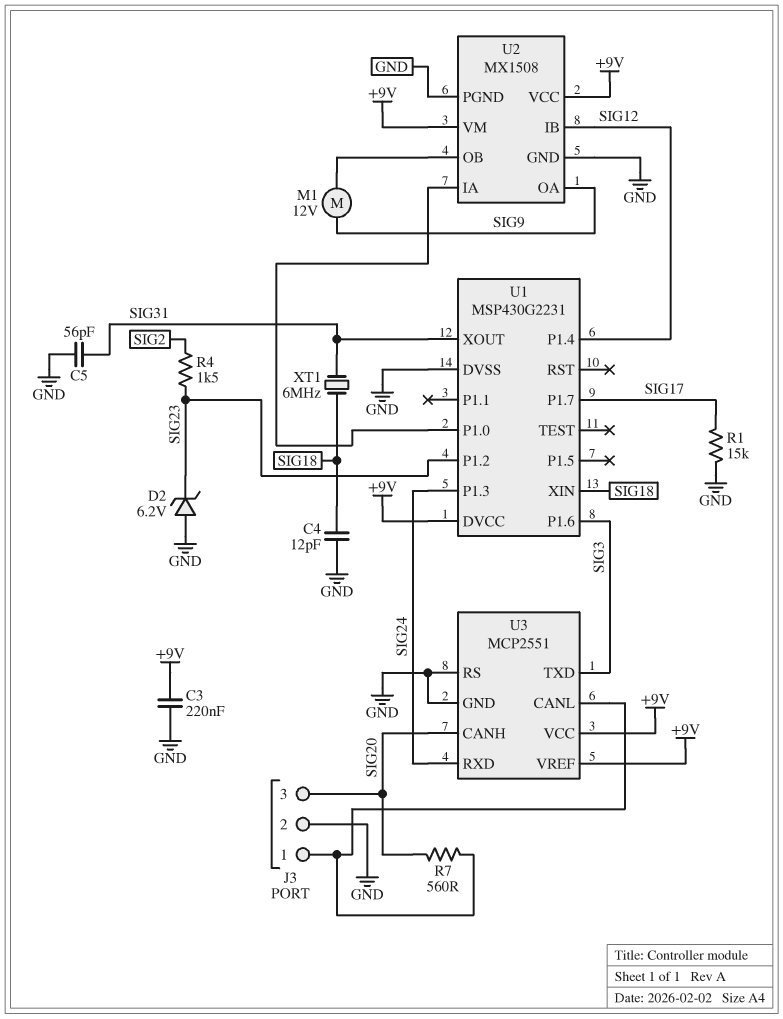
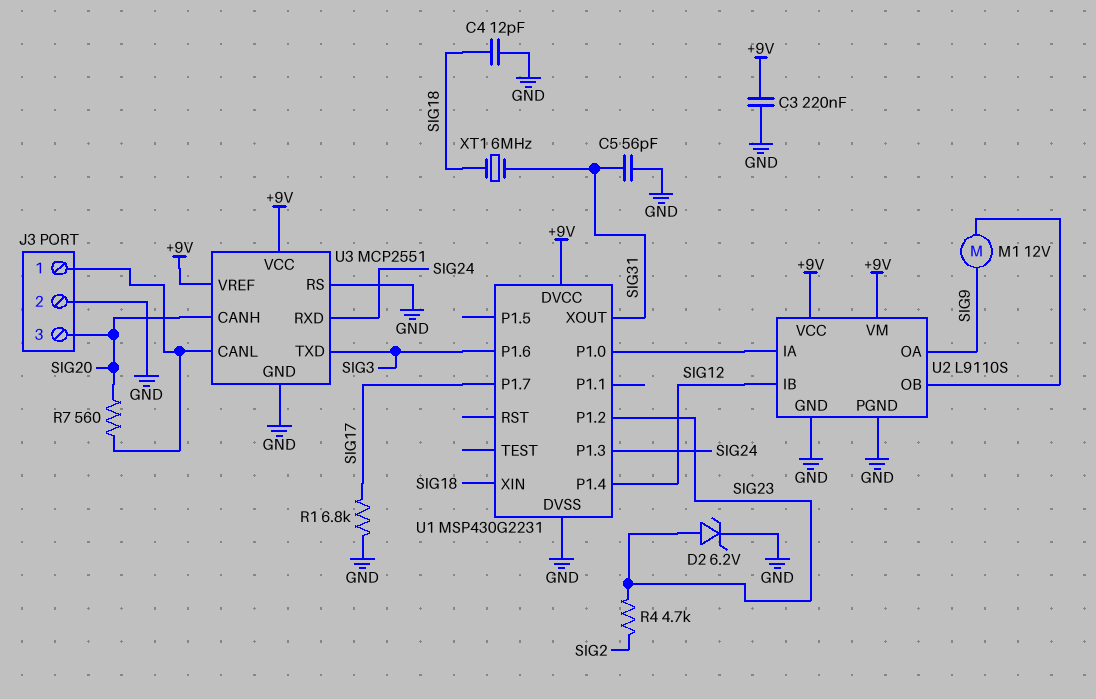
D2: zener 6.2V (A GND, K SIG23) -> zener 6.2V (A SIG23, K GND)
R1: 15k (GND, SIG17) -> 6.8k (GND, SIG17)
R4: 1.5k (SIG2, SIG23) -> 4.7k (SIG2, SIG23)
U2: MX1508 -> L9110S

